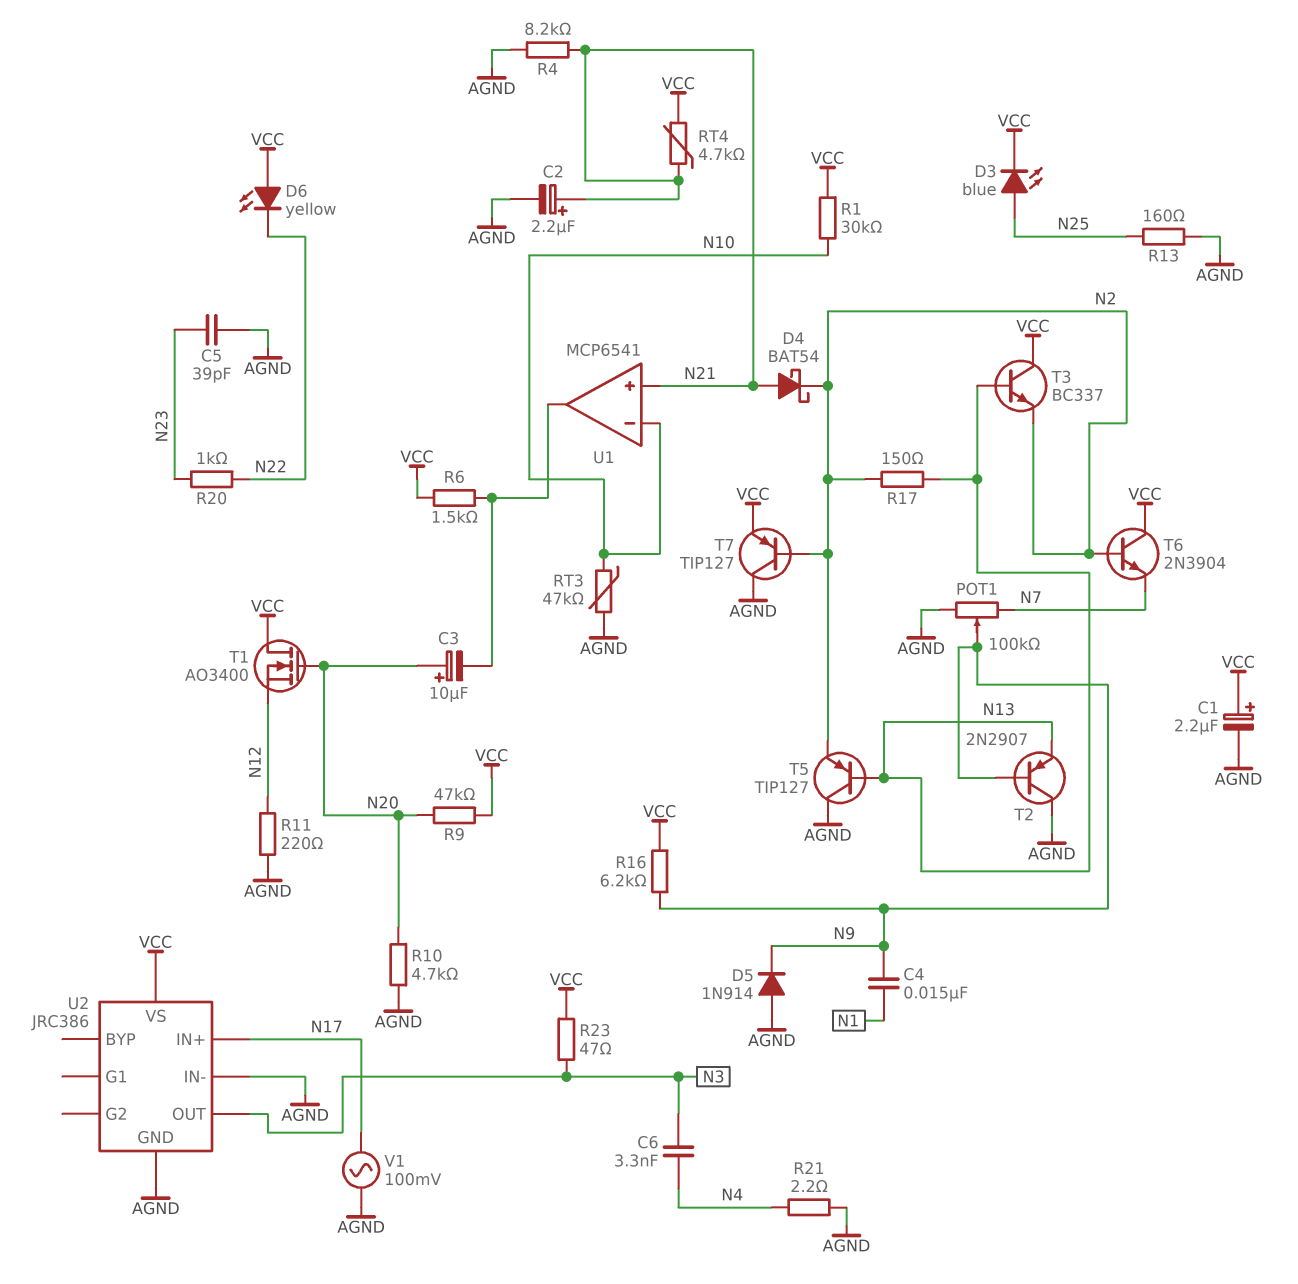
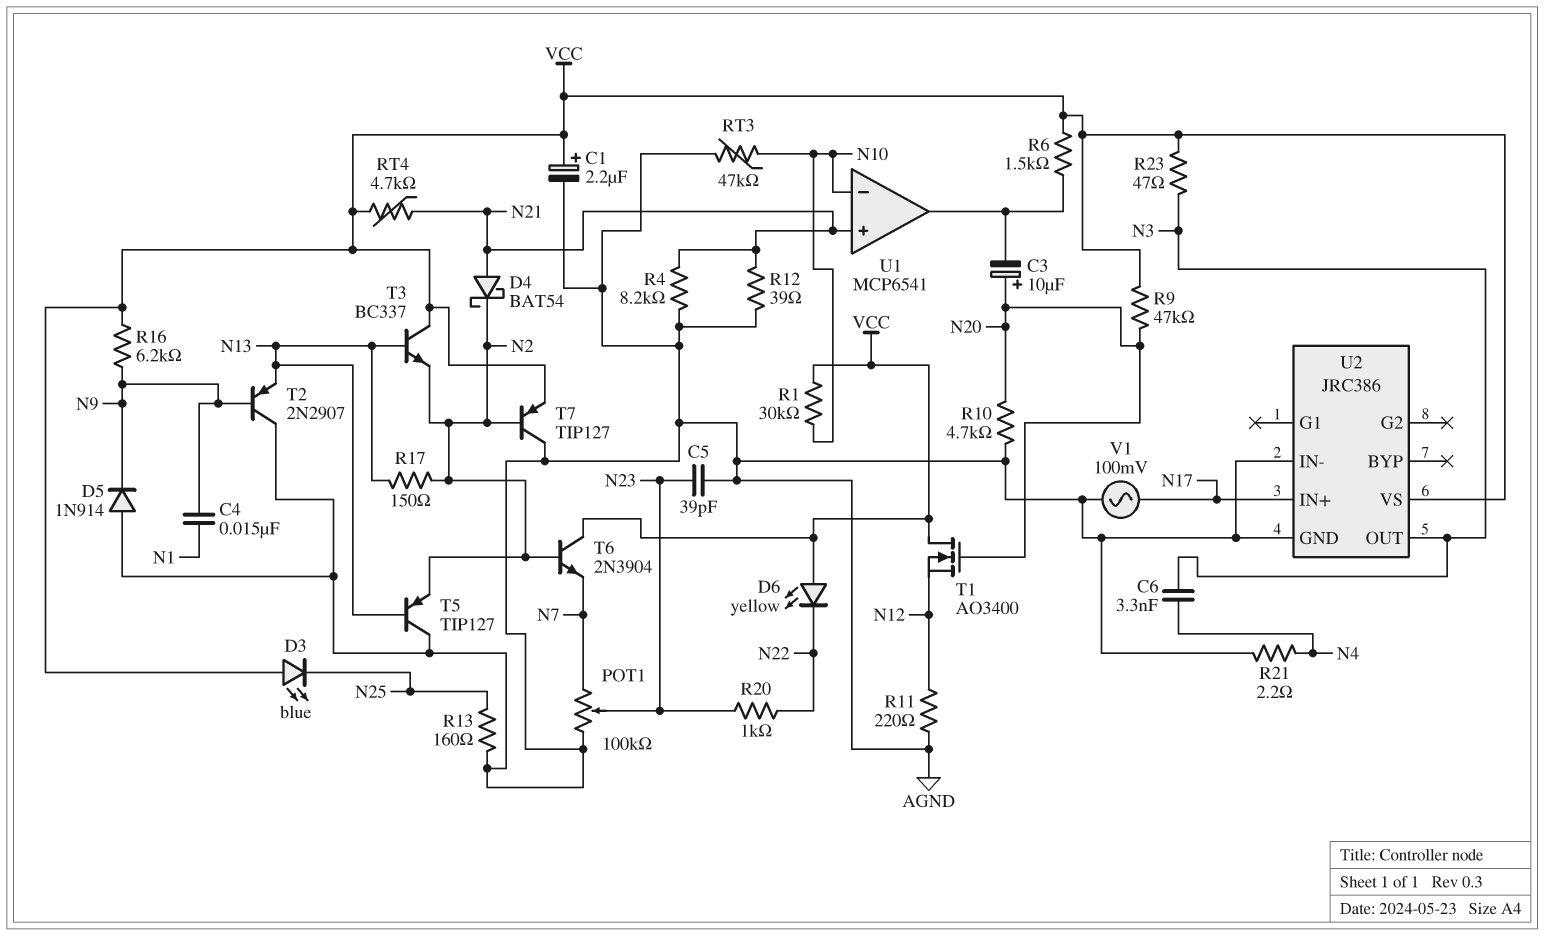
C2: 2.2uF (plus N21, minus AGND) -> none
D3: LED blue (A N25, K VCC) -> LED blue (A VCC, K N25)
POT1: 100k (AGND, N7, wiper N9) -> 100k (AGND, N7, wiper N23)
R12: none -> 39 (AGND, N21)

